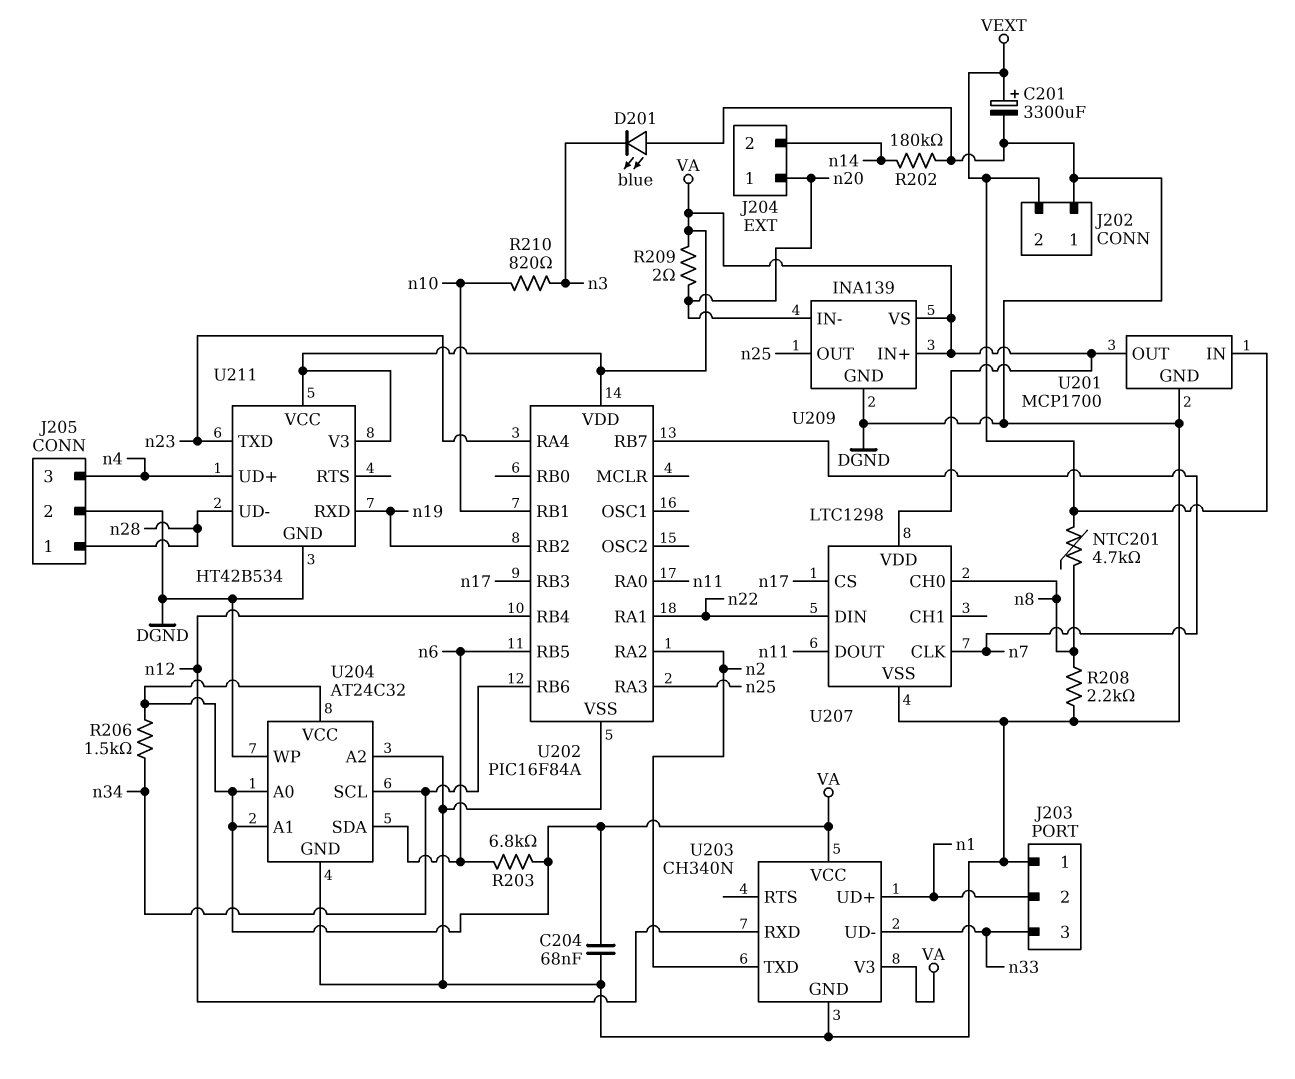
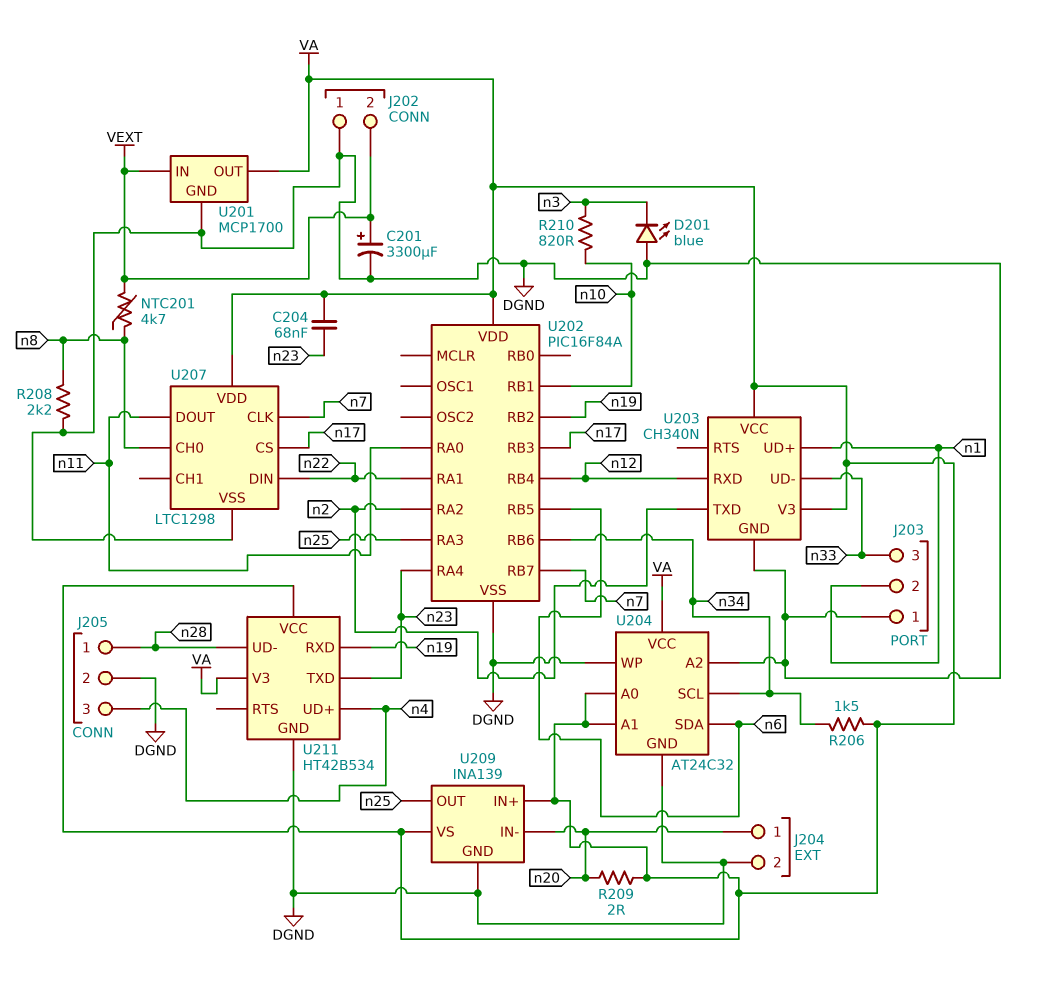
C204: 68nF (DGND, VA) -> 68nF (VA, n23)
J204 pin 2: n14 -> DGND
R202: 180k (DGND, n14) -> none
R203: 6.8k (VA, n6) -> none

